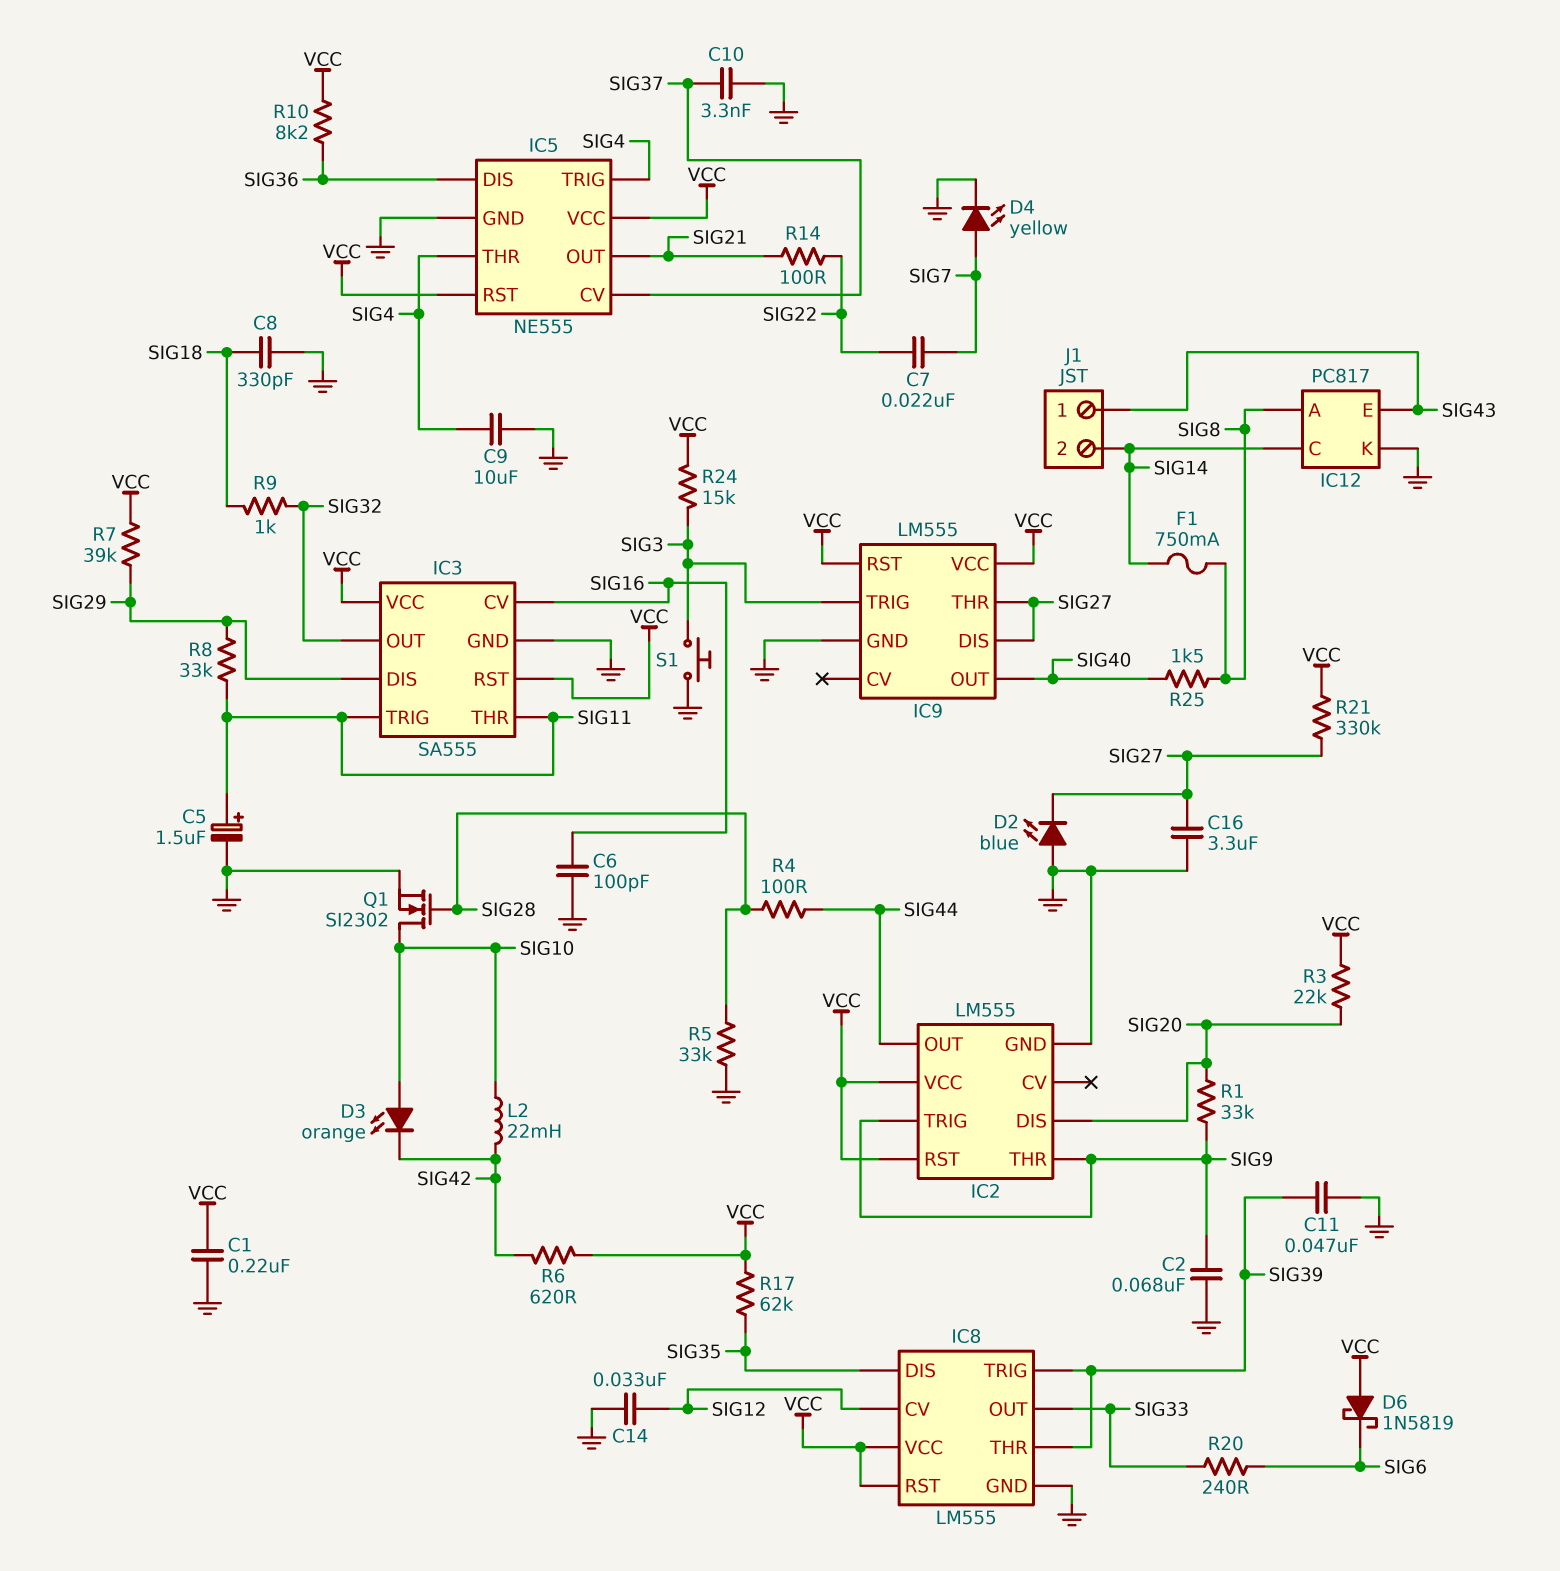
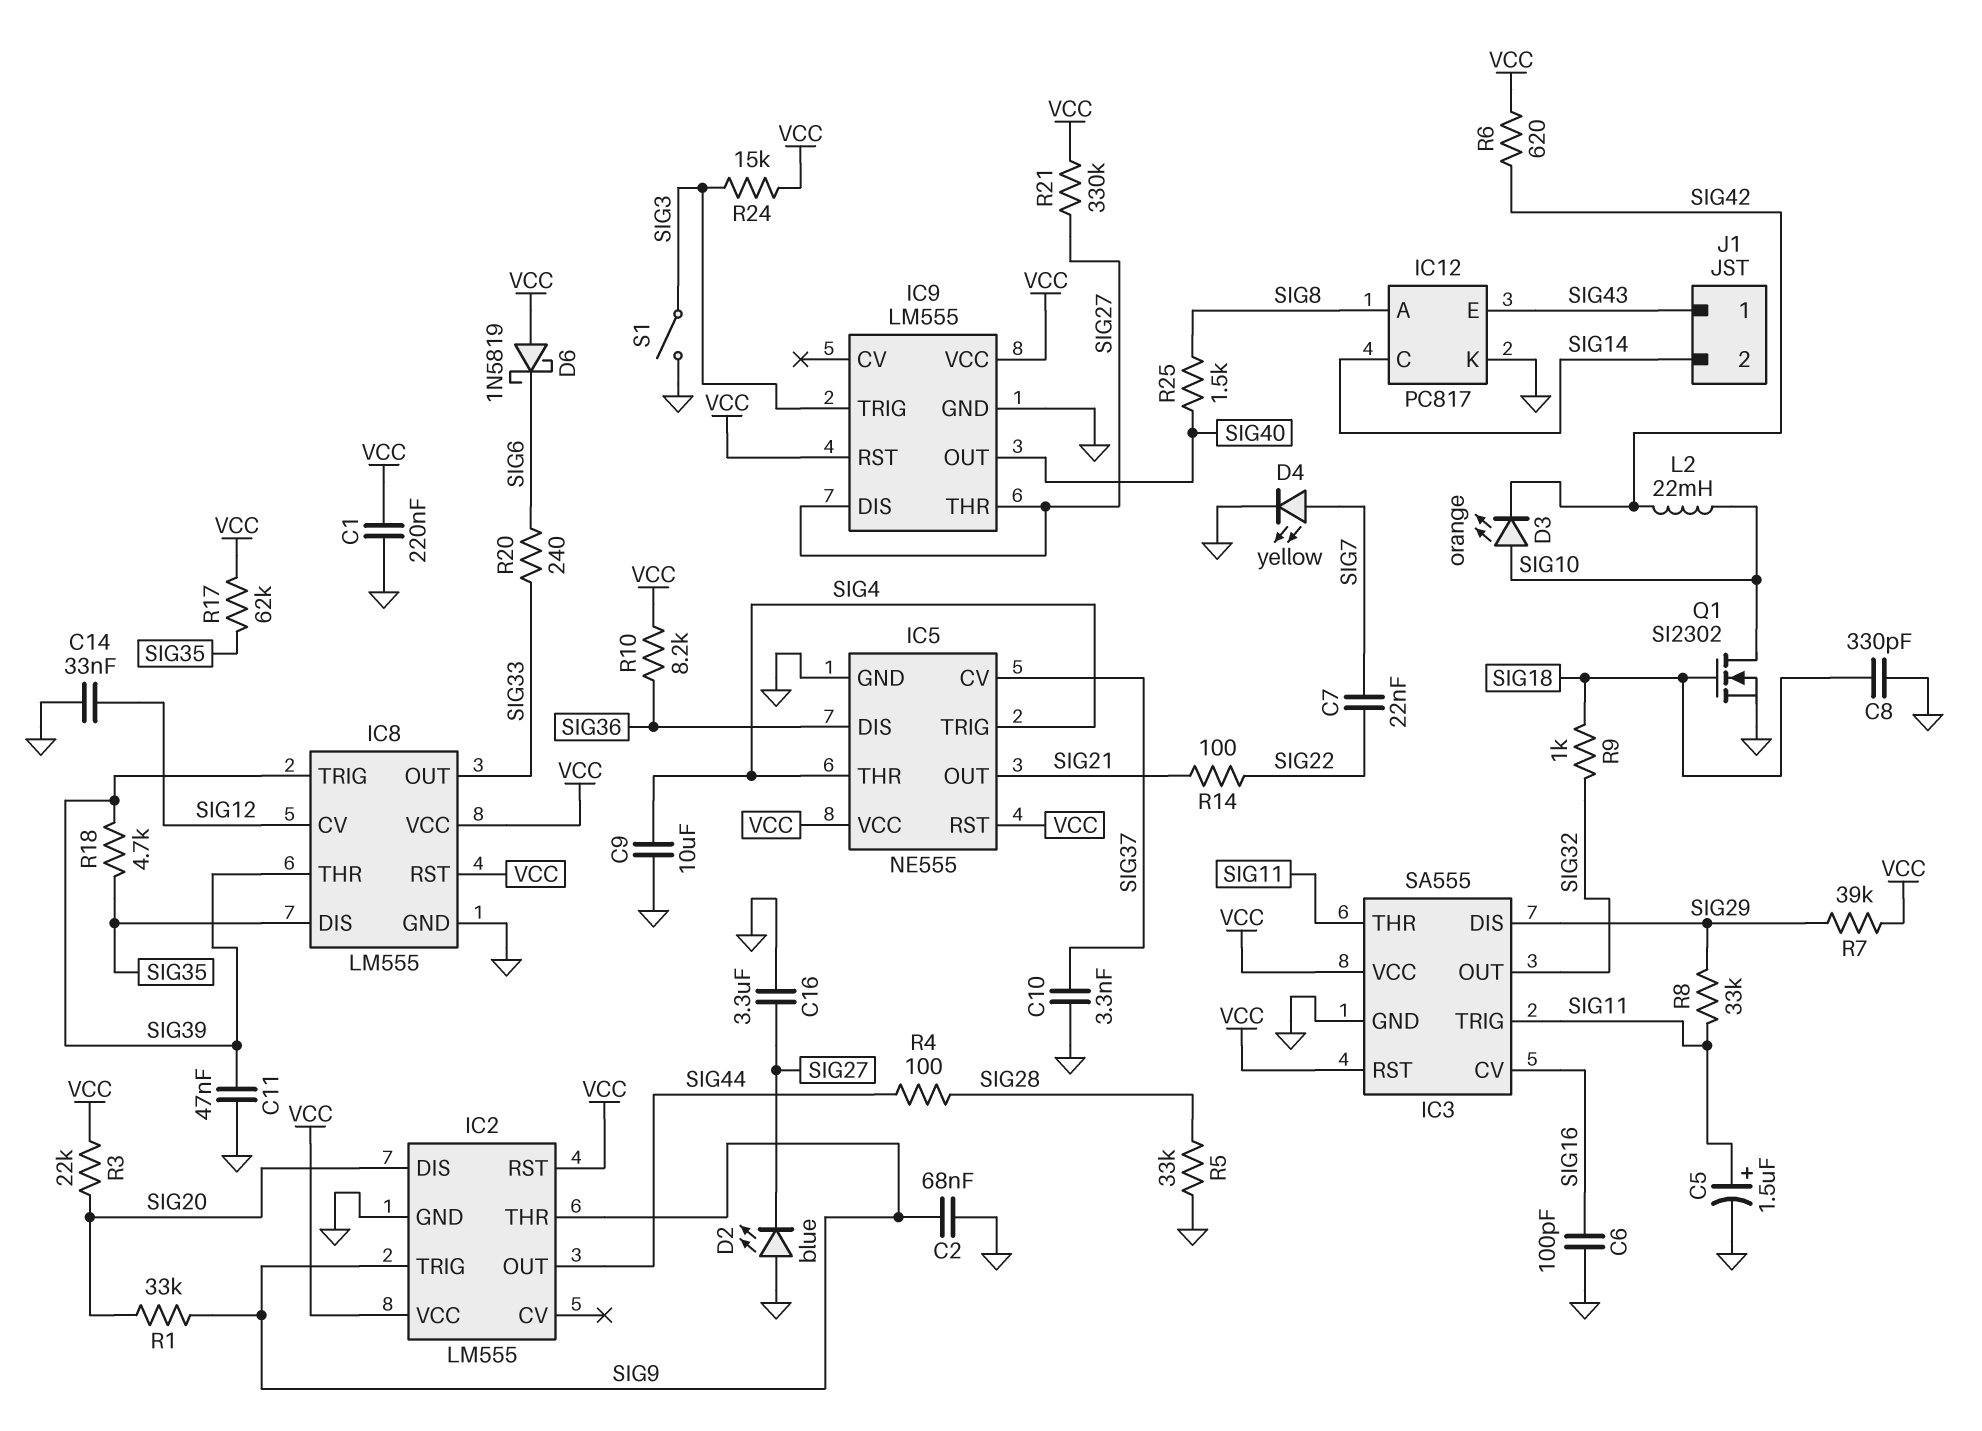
F1: 750mA (SIG8, SIG14) -> none
Q1: NMOS SI2302 (G SIG28, D SIG10, S GND) -> NMOS SI2302 (G SIG18, D SIG10, S GND)
R18: none -> 4.7k (SIG35, SIG39)
S1: button (GND, SIG3) -> switch (GND, SIG3)

